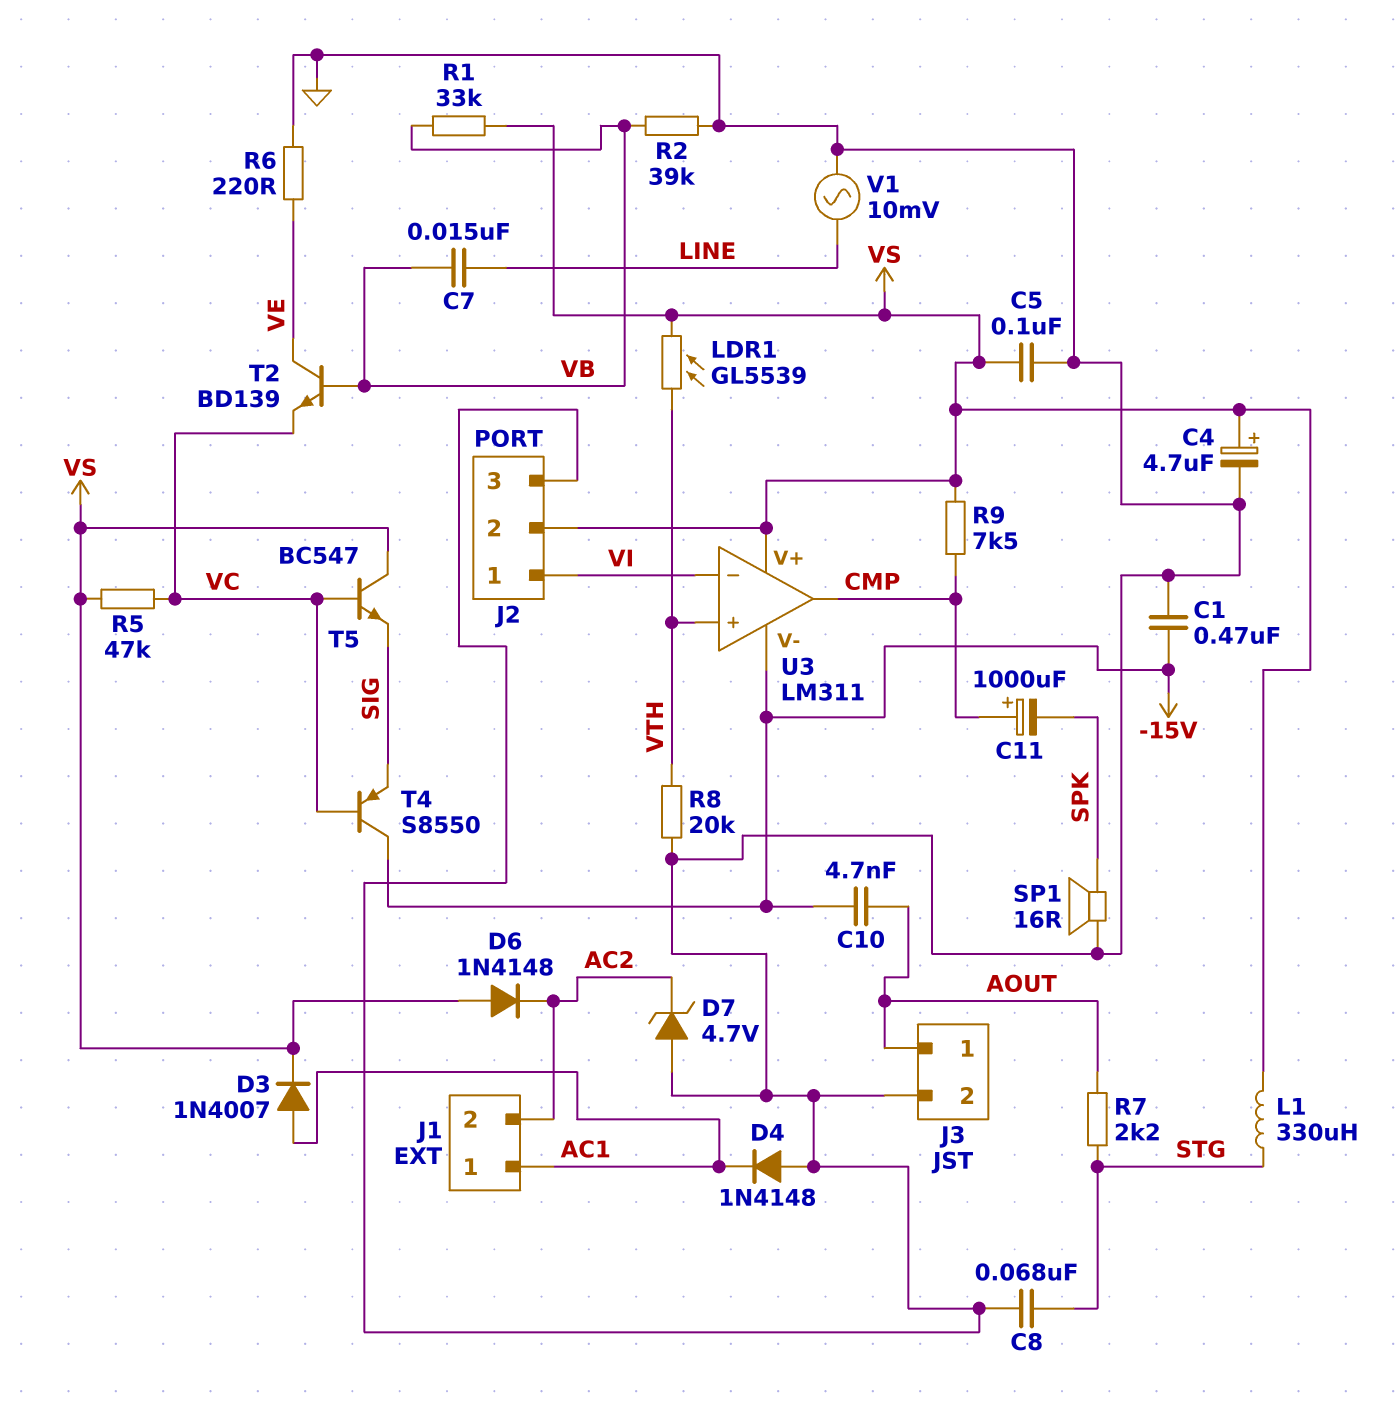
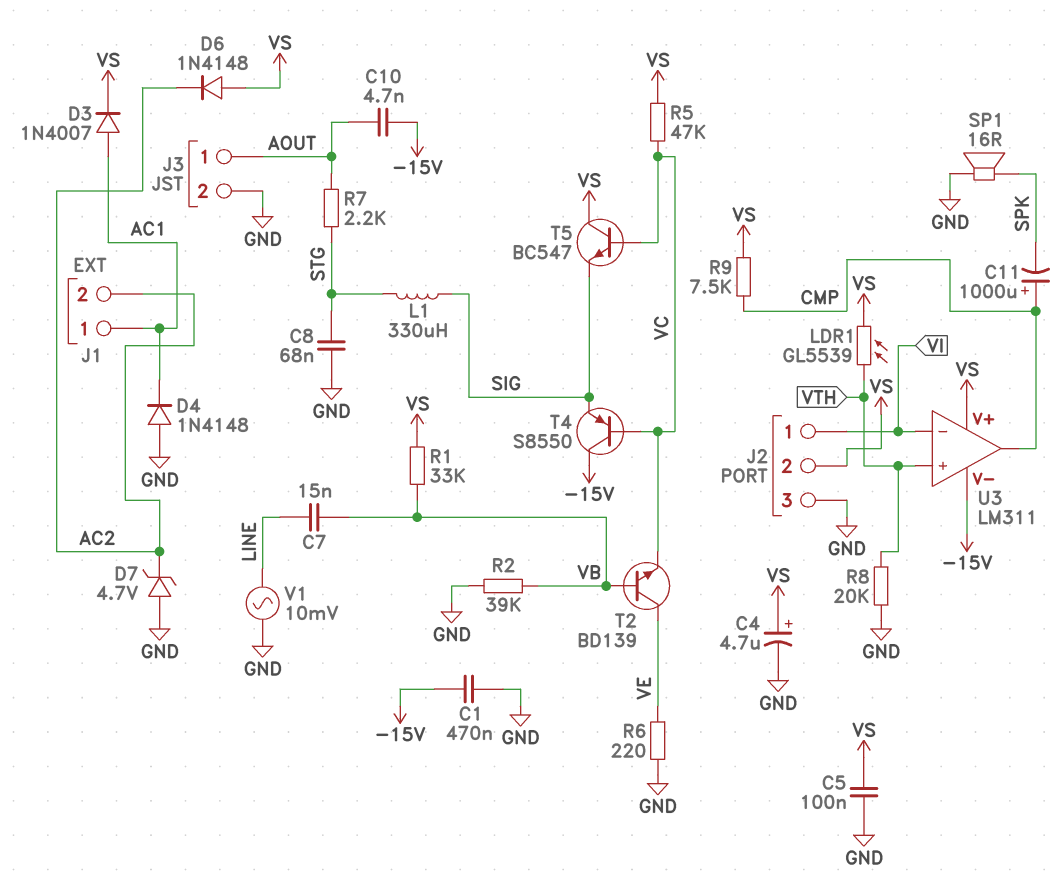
L1: 330uH (STG, VS) -> 330uH (SIG, STG)

